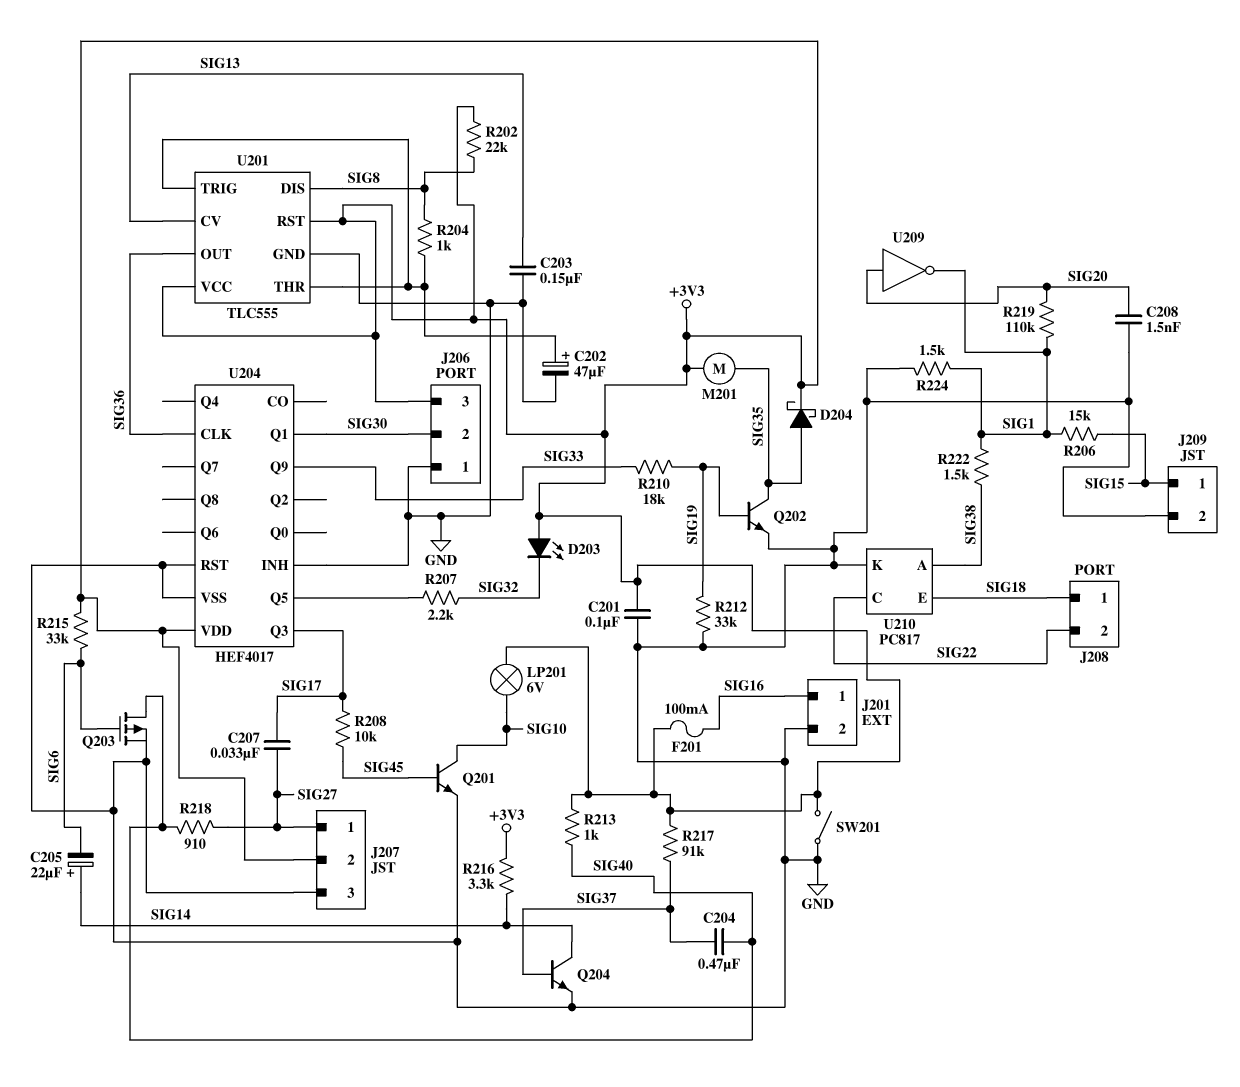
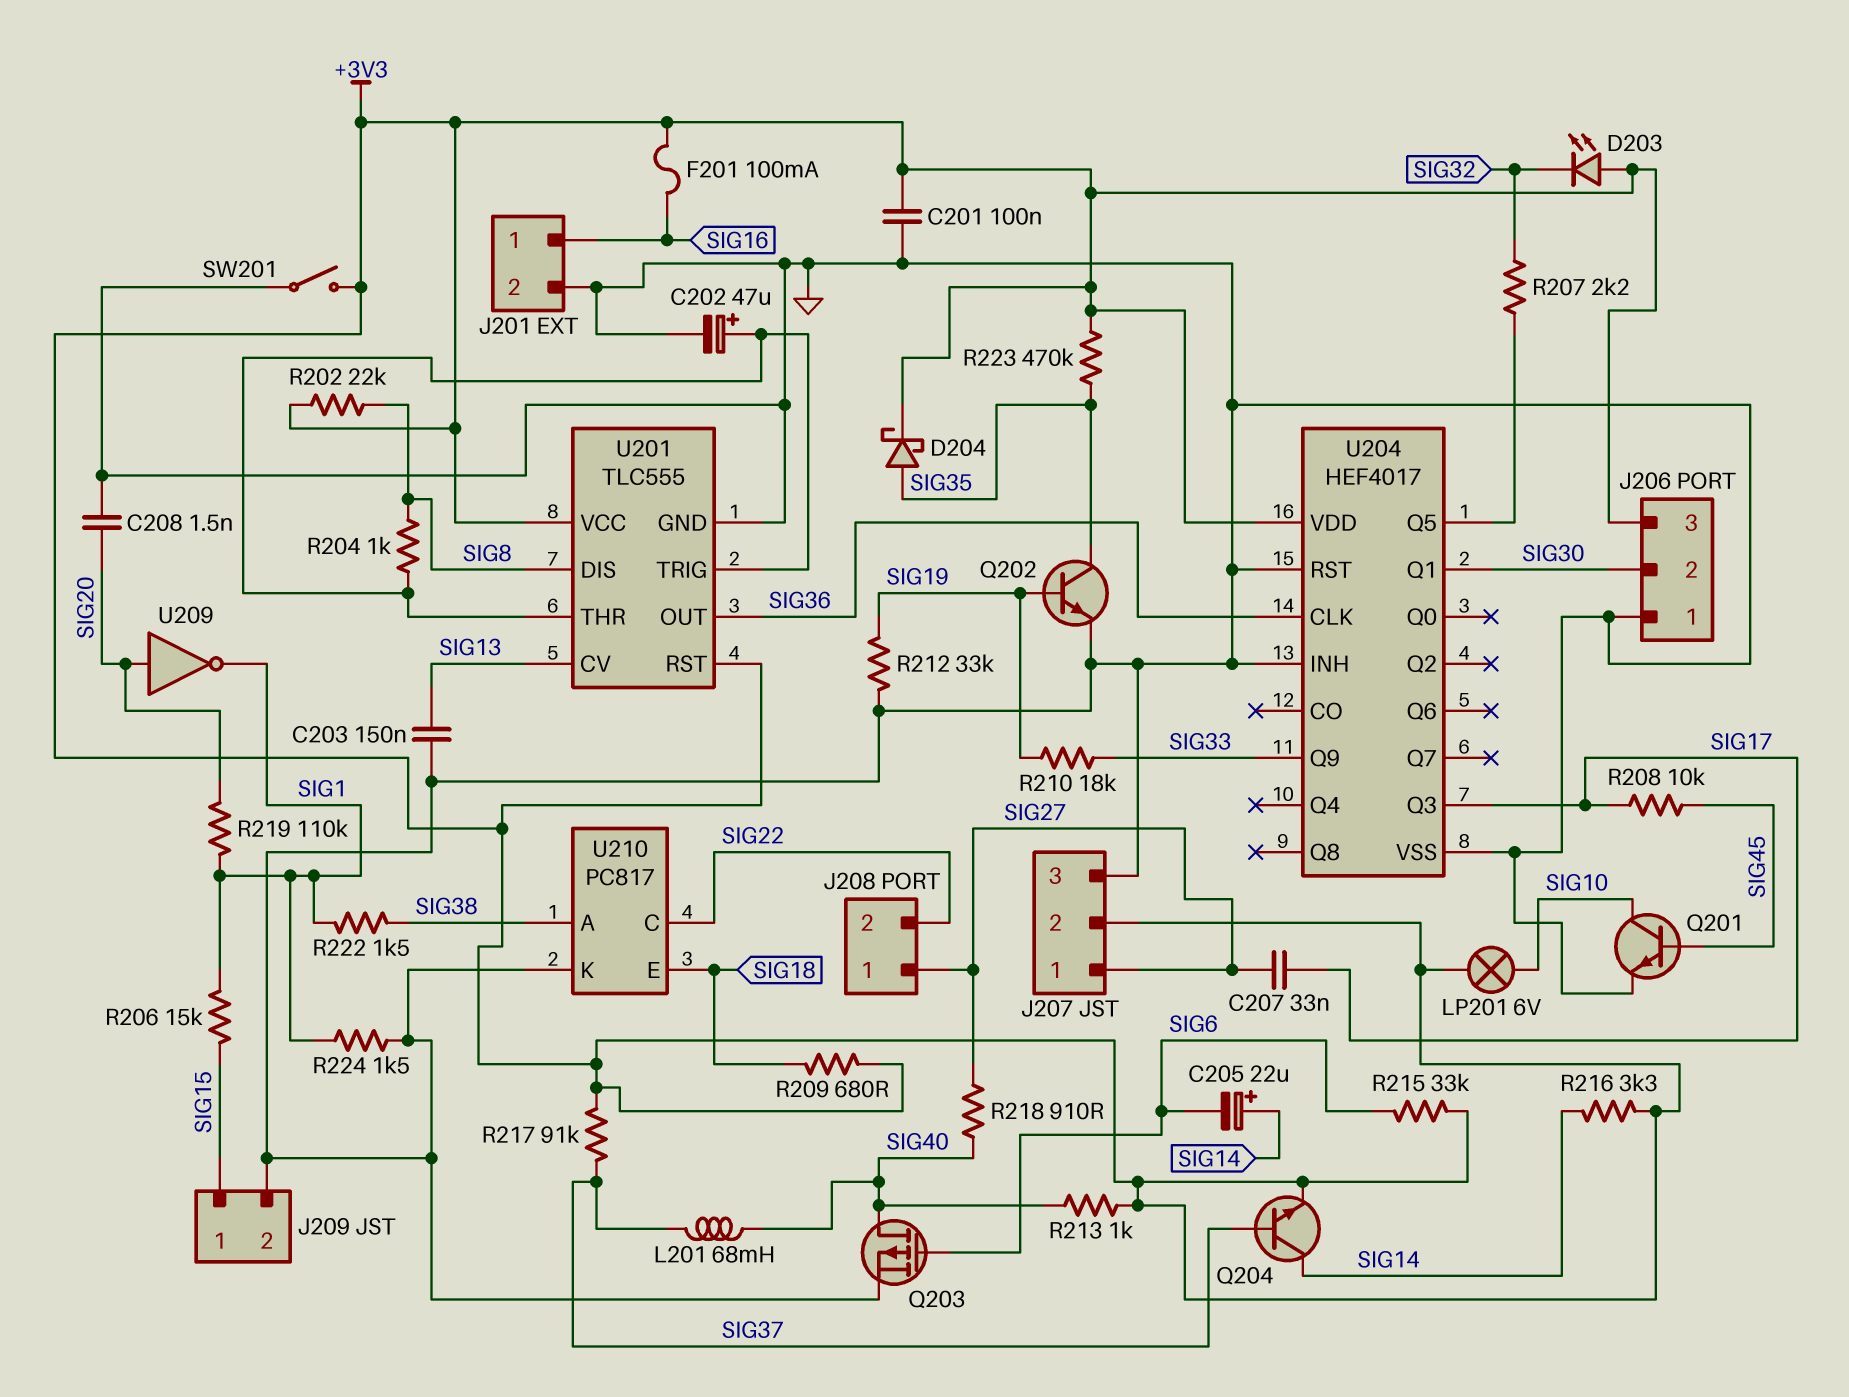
C204: 470nF (SIG37, SIG40) -> none
J208 pin 1: SIG18 -> SIG27
L201: none -> 68mH (SIG37, SIG40)
M201: motor (+3V3, SIG35) -> none
Q204: NPN (B SIG37, C SIG14, E GND) -> NPN (B SIG37, C SIG14, E +3V3)
R209: none -> 680 (+3V3, SIG18)
R223: none -> 470k (+3V3, SIG35)

